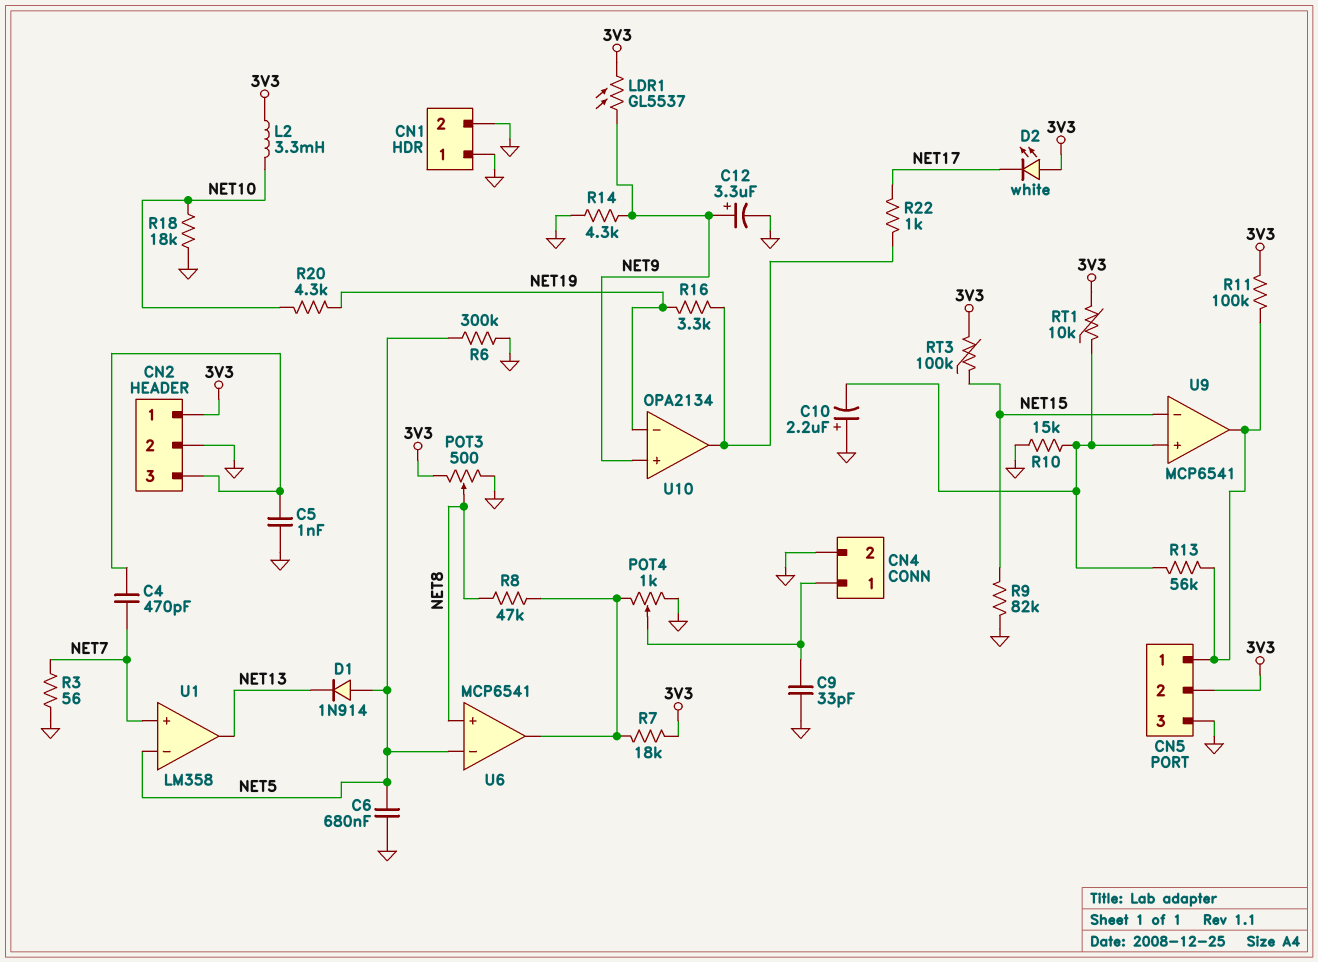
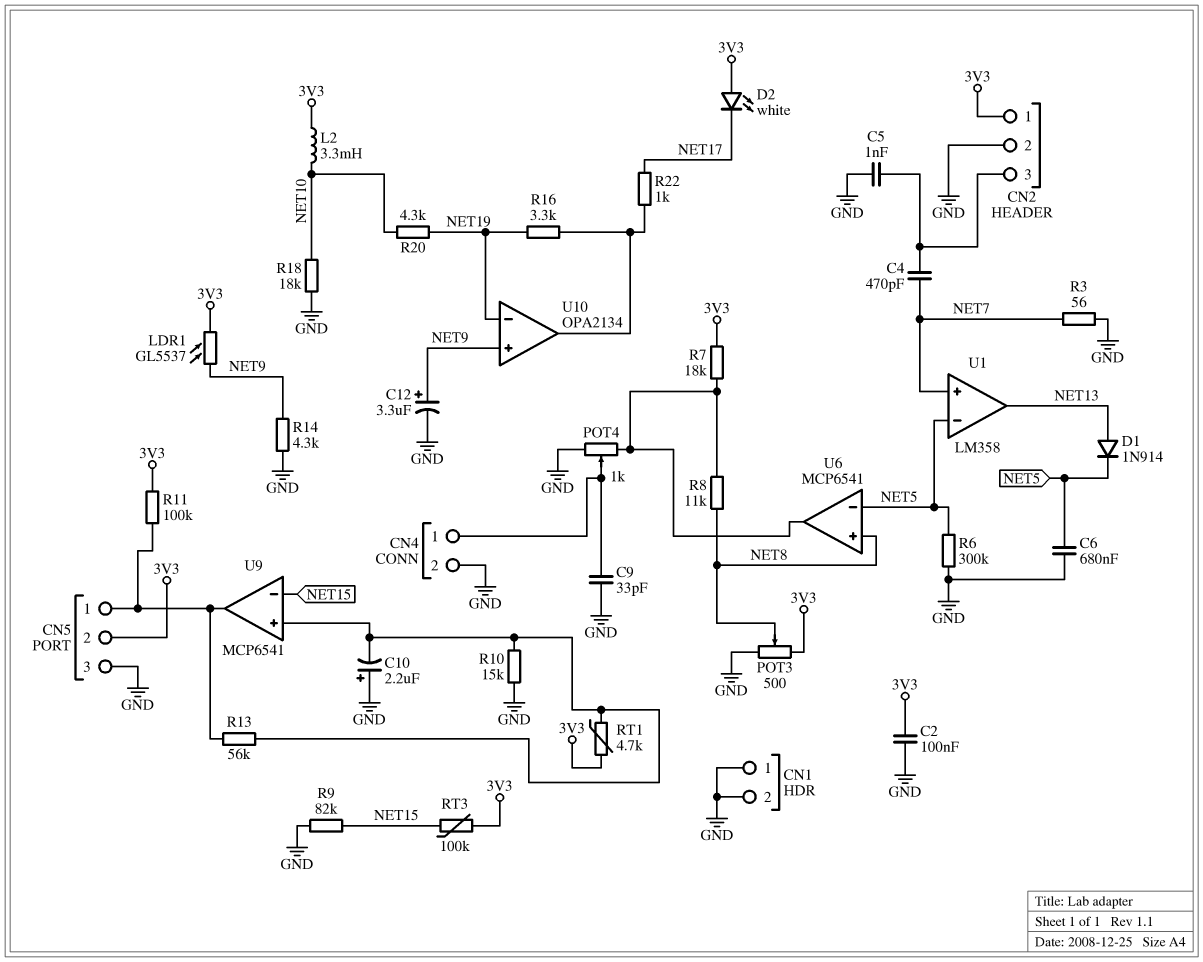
C2: none -> 100nF (3V3, GND)
D1: diode 1N914 (A NET5, K NET13) -> diode 1N914 (A NET13, K NET5)
R8: 47k (NET8, U6/out) -> 11k (NET8, U6/out)
RT1: 10k (3V3, U9/in+) -> 4.7k (3V3, U9/in+)

